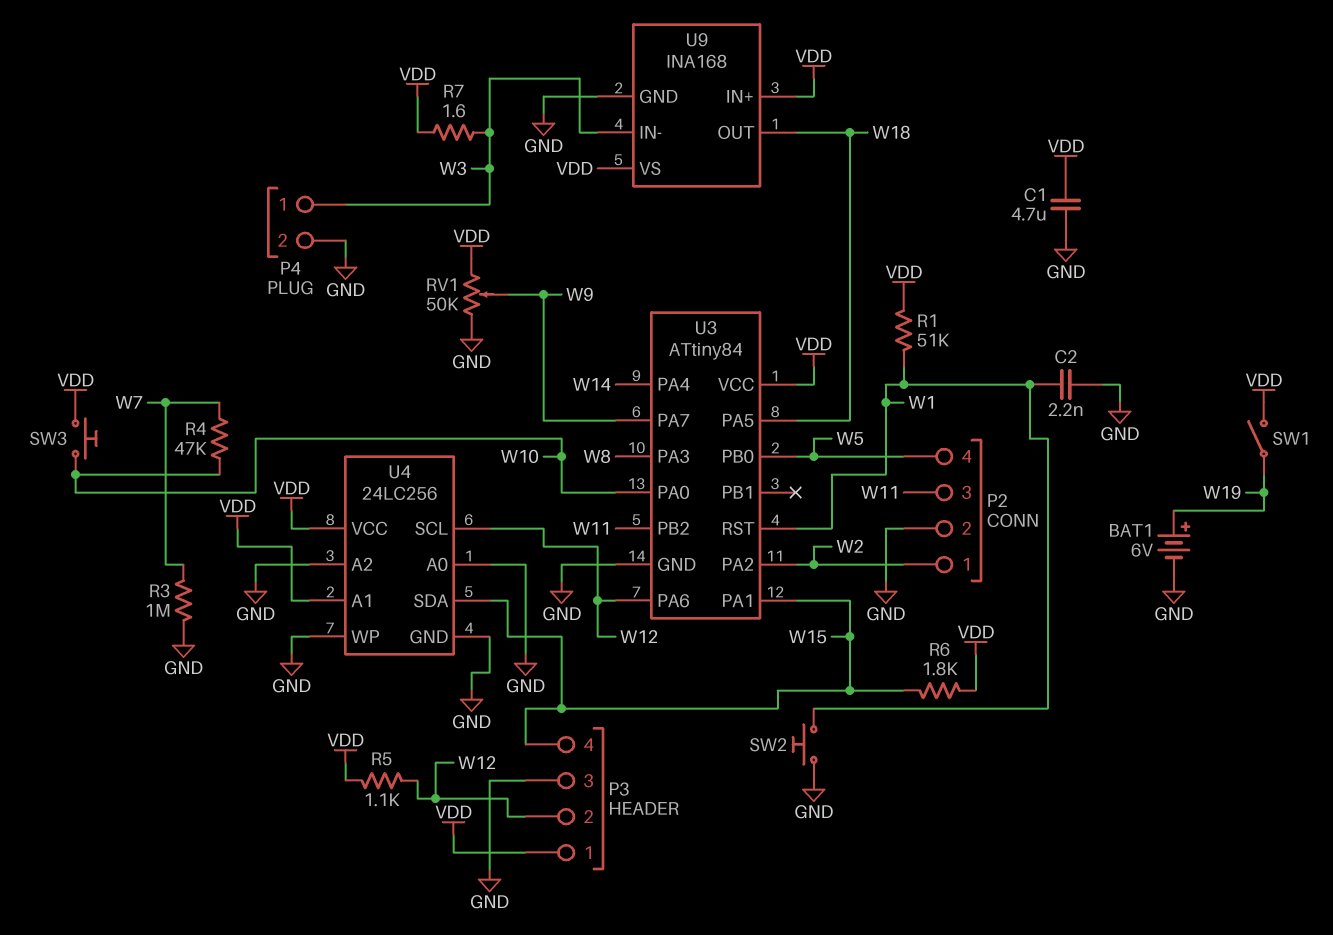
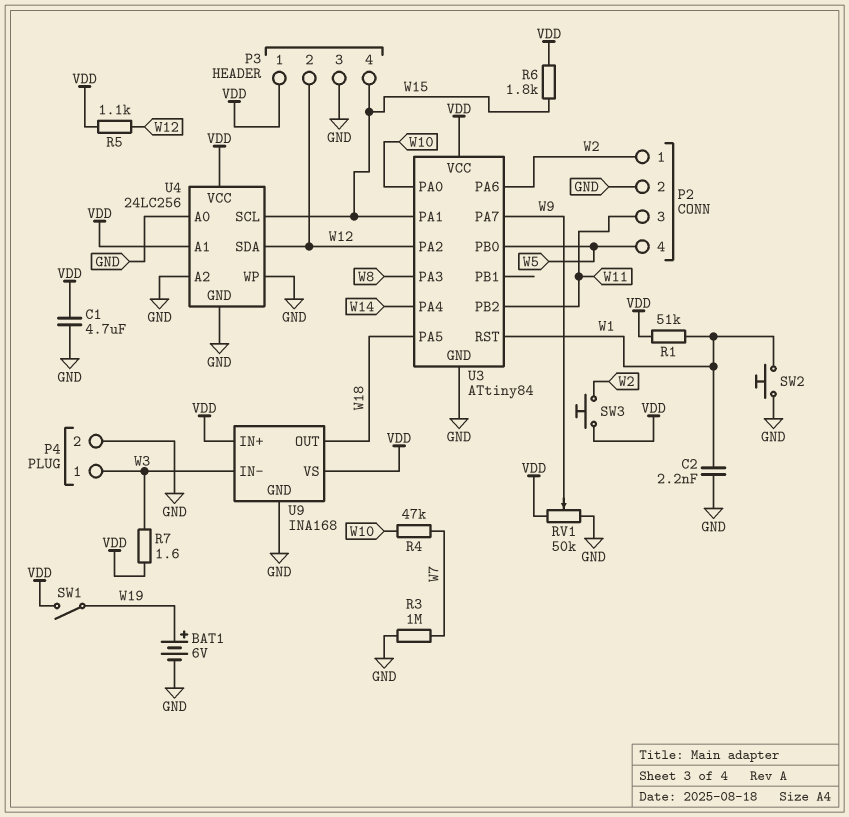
SW3: button (VDD, W10) -> button (VDD, W2)
U3 pin PA2: W2 -> W12
U3 pin PA6: W12 -> W2
U4 pin SCL: W12 -> W15
U4 pin SDA: W15 -> W12

